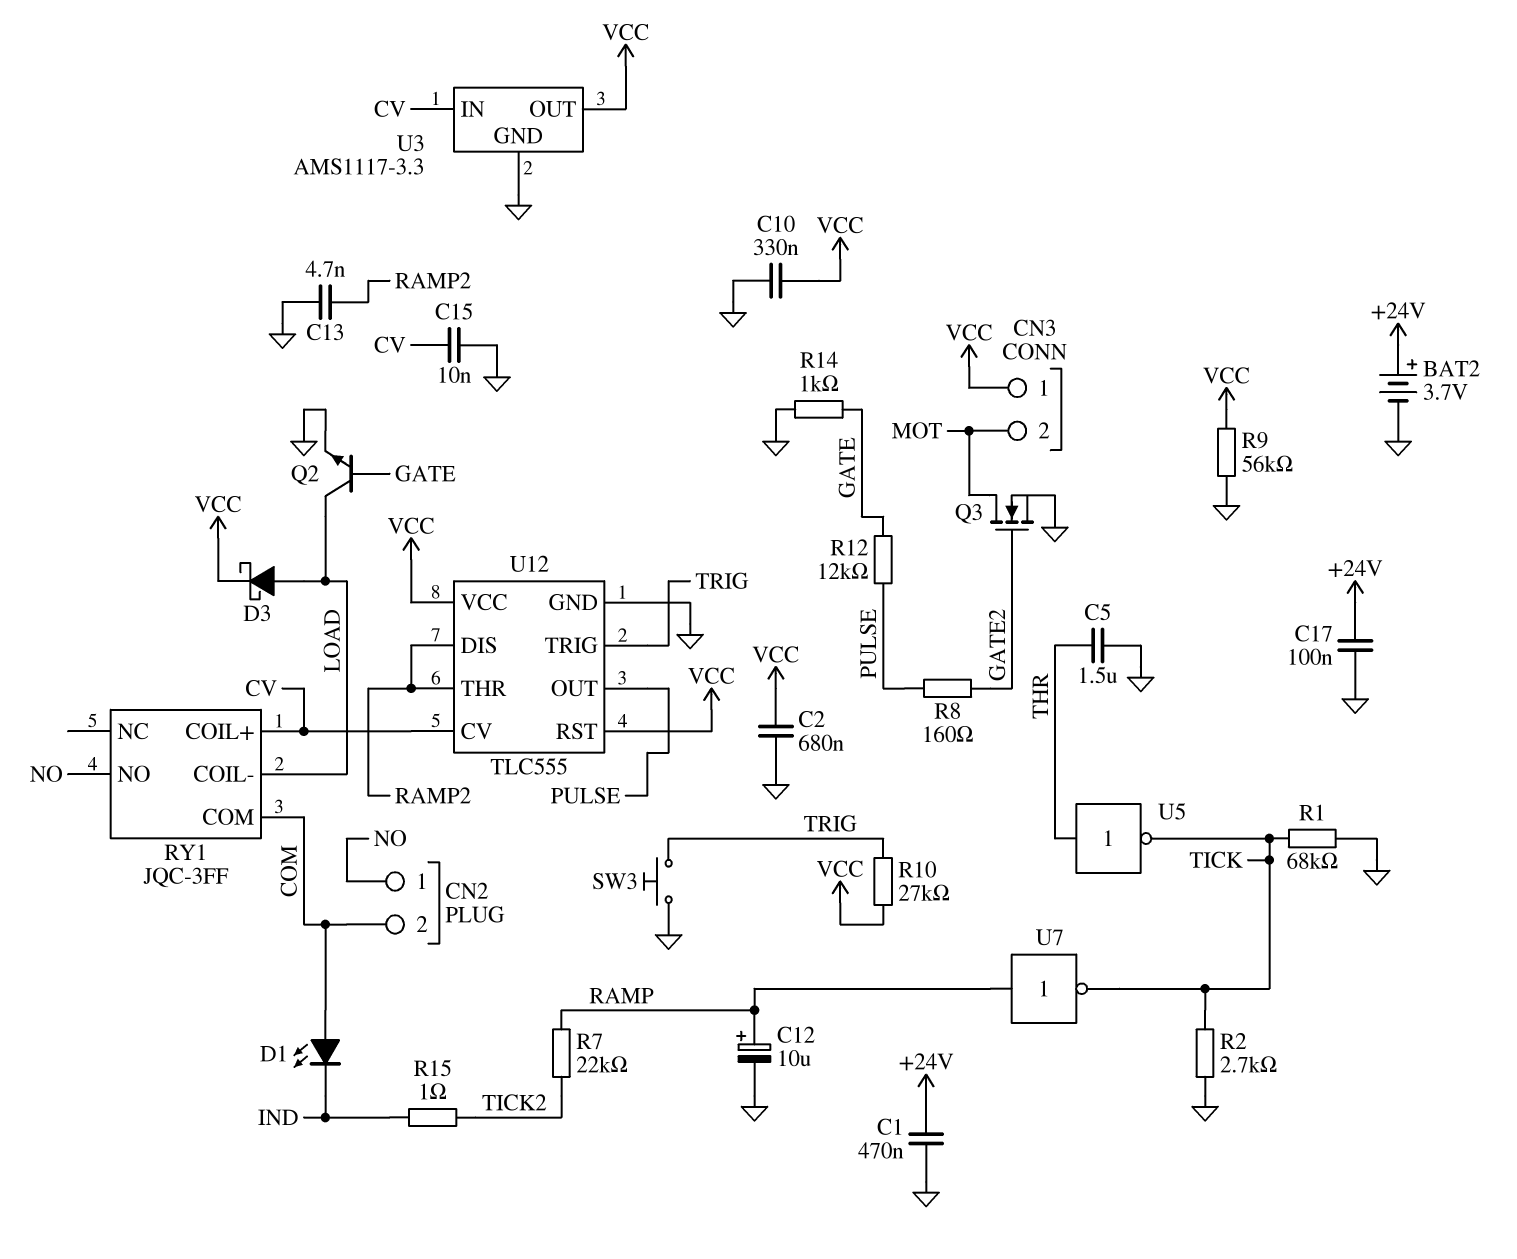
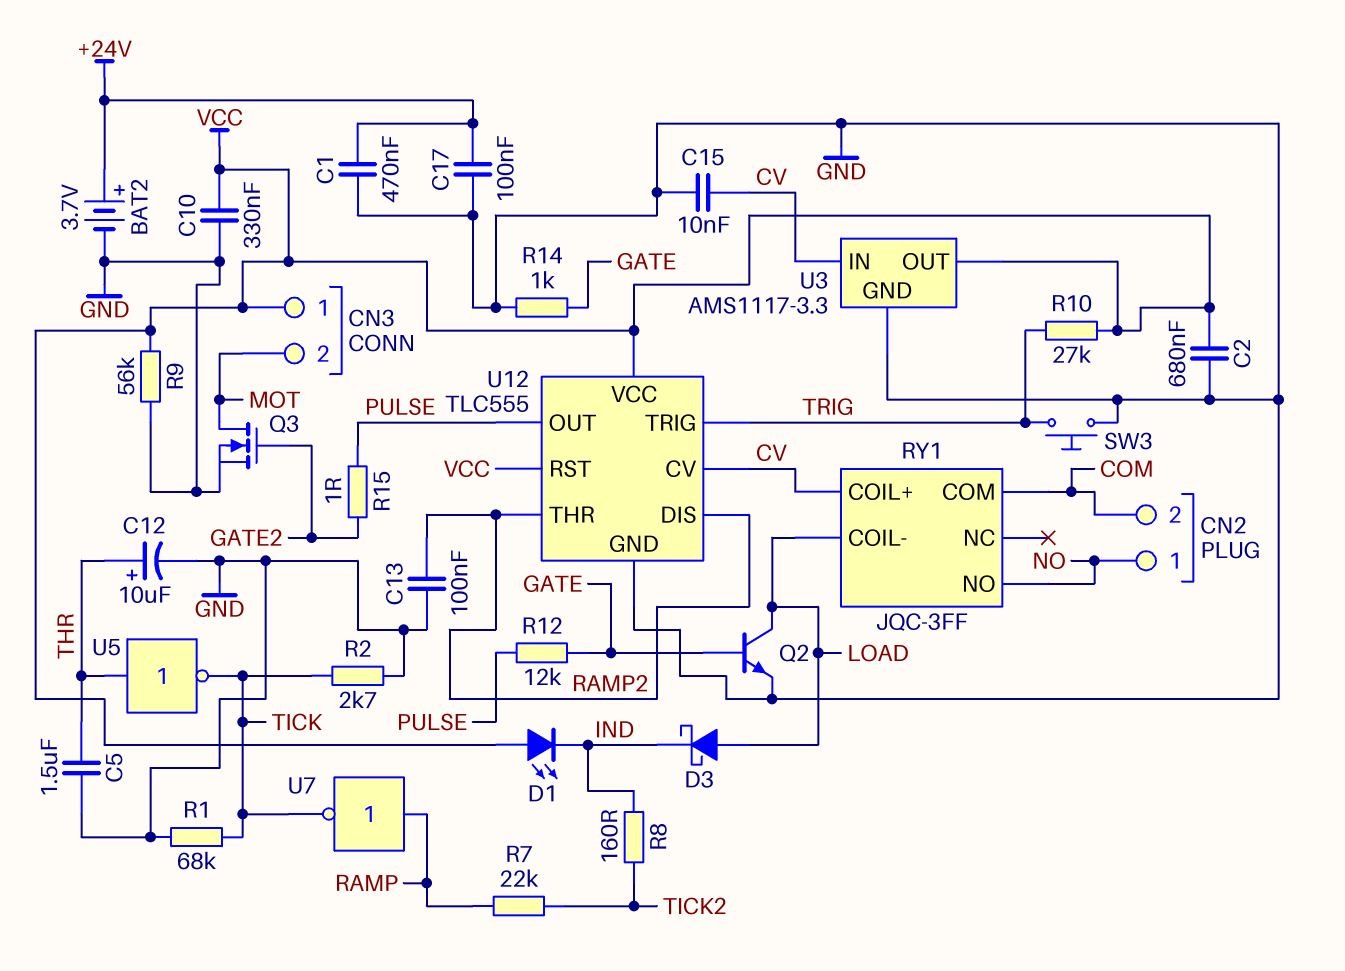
C12: 10uF (plus RAMP, minus GND) -> 10uF (plus THR, minus GND)
C13: 4.7nF (GND, RAMP2) -> 100nF (GND, RAMP2)
D1: LED (A COM, K IND) -> LED (A VCC, K IND)
D3: schottky (A LOAD, K VCC) -> schottky (A LOAD, K IND)
R8: 160 (GATE2, PULSE) -> 160 (IND, TICK2)
R15: 1 (IND, TICK2) -> 1 (GATE2, PULSE)

